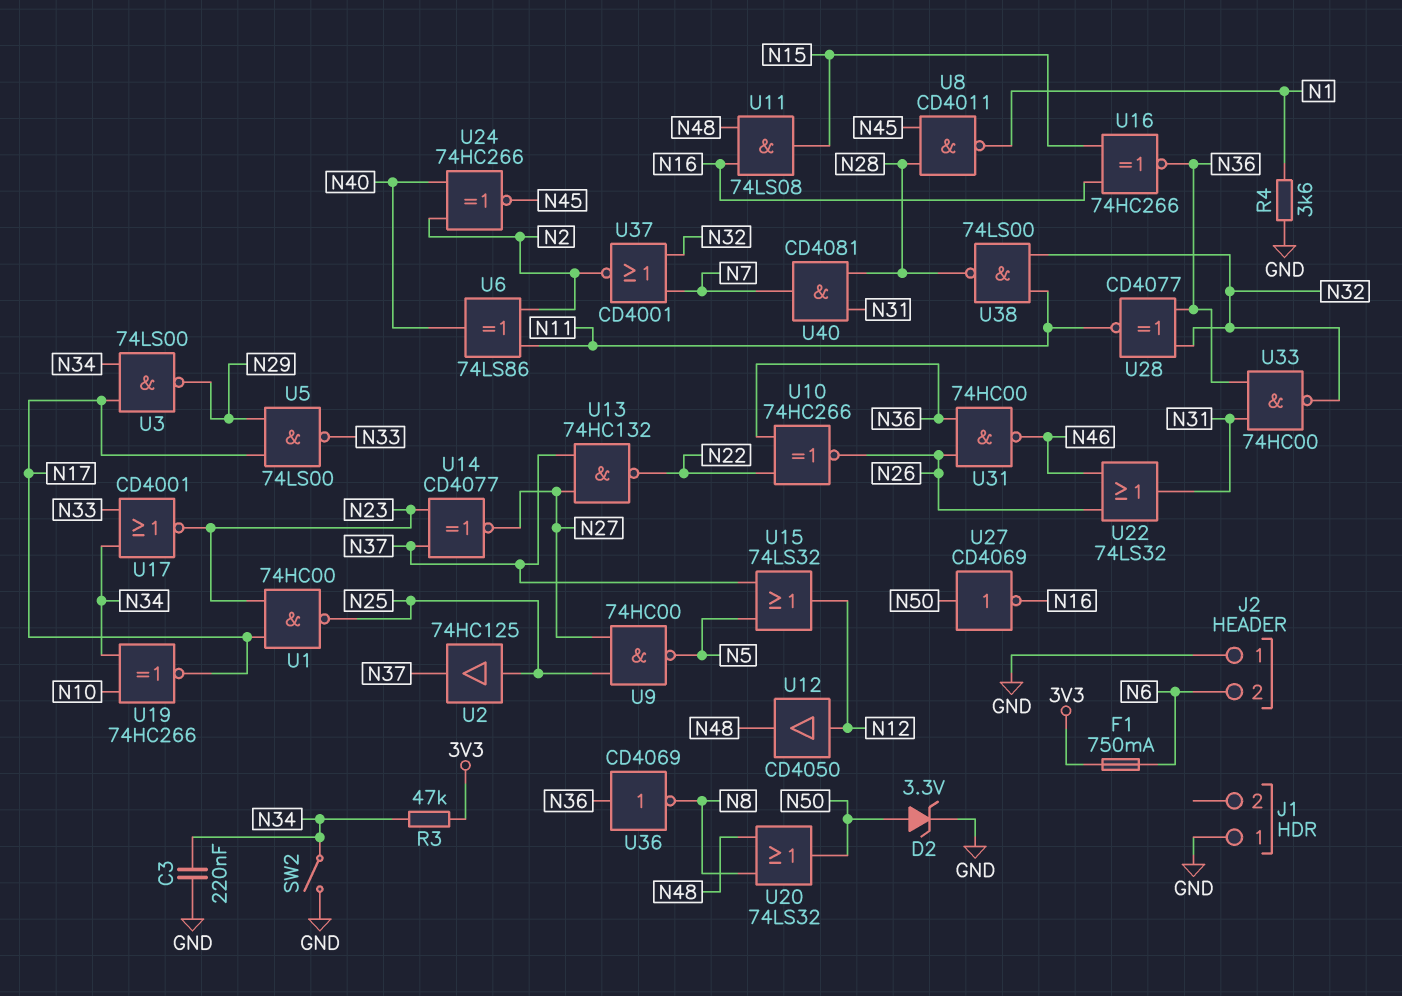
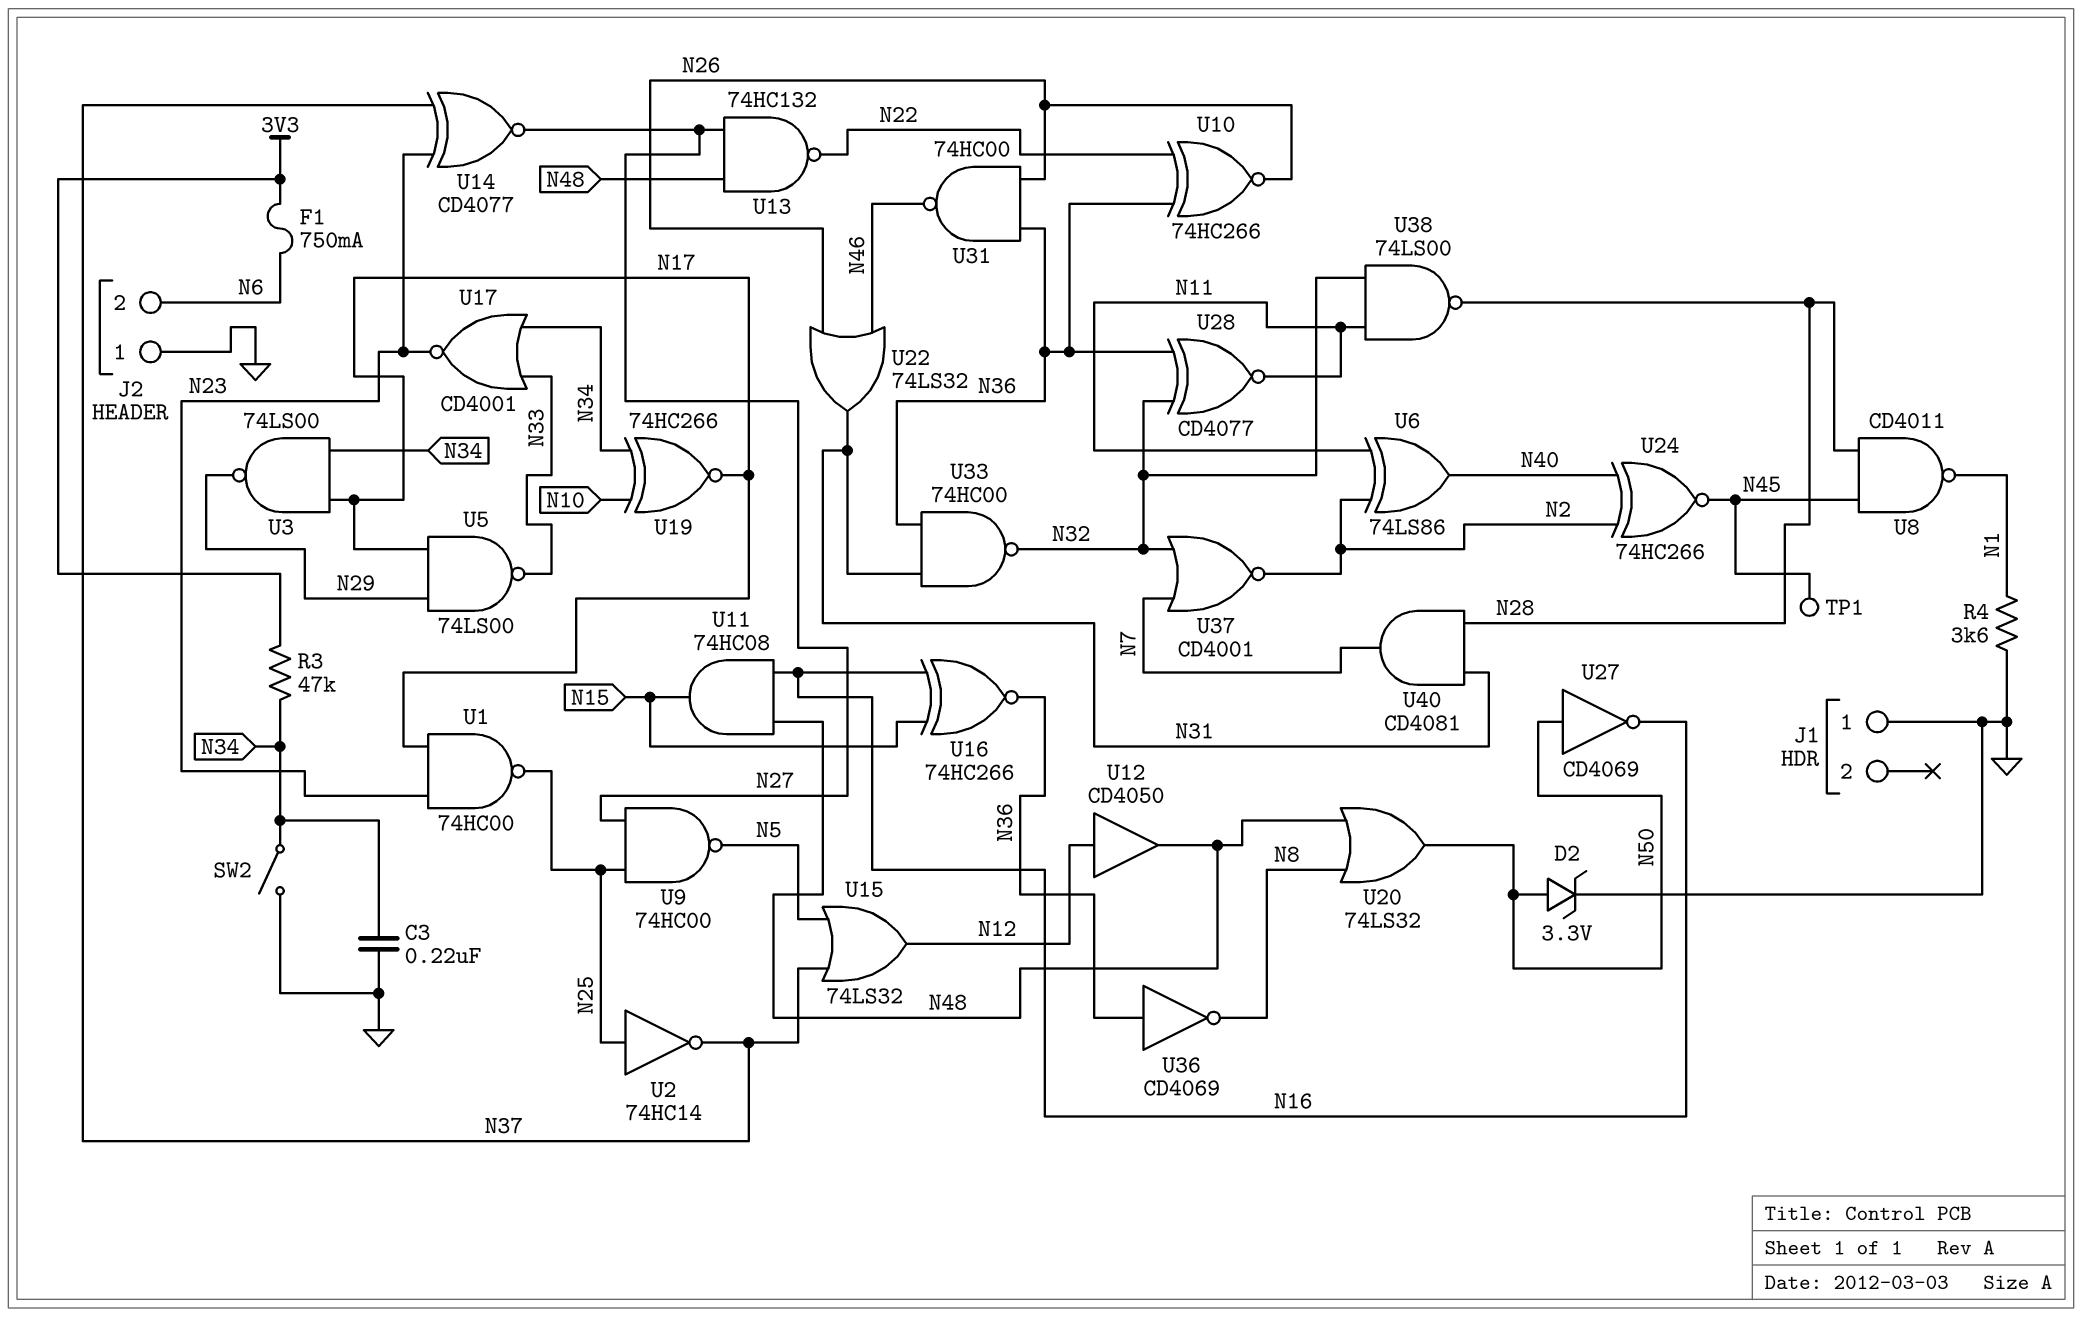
TP1: none -> test point (N45)
U2: buffer 74HC125 (in N25, out N37) -> NOT 74HC14 (in N25, out N37)
U11: AND 74LS08 (in N16, in N48, out N15) -> AND 74HC08 (in N16, in N48, out N15)
U13: NAND 74HC132 (in N27, in N37, out N22) -> NAND 74HC132 (in N27, in N48, out N22)

